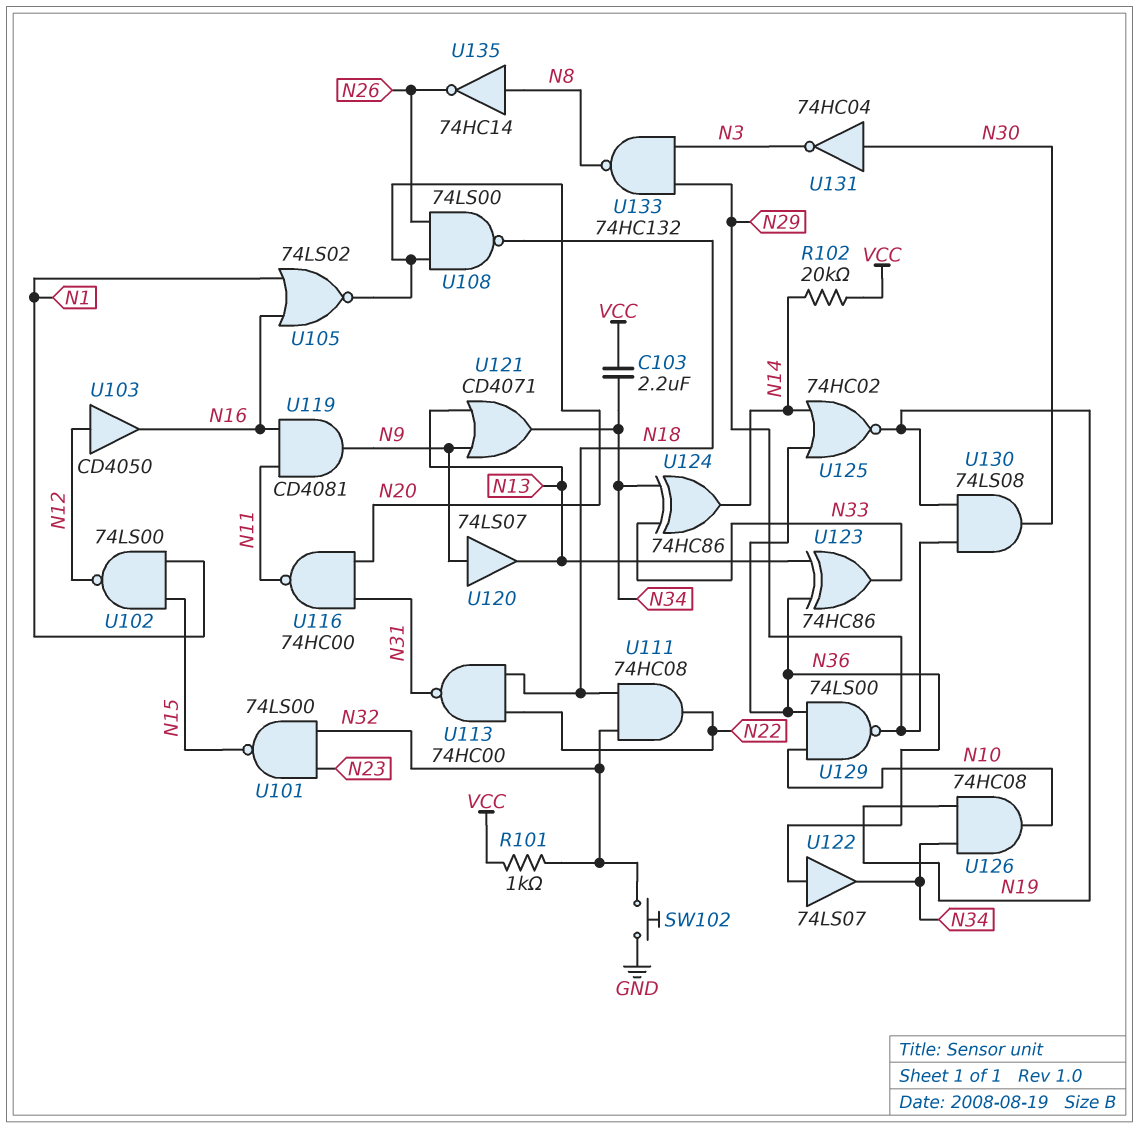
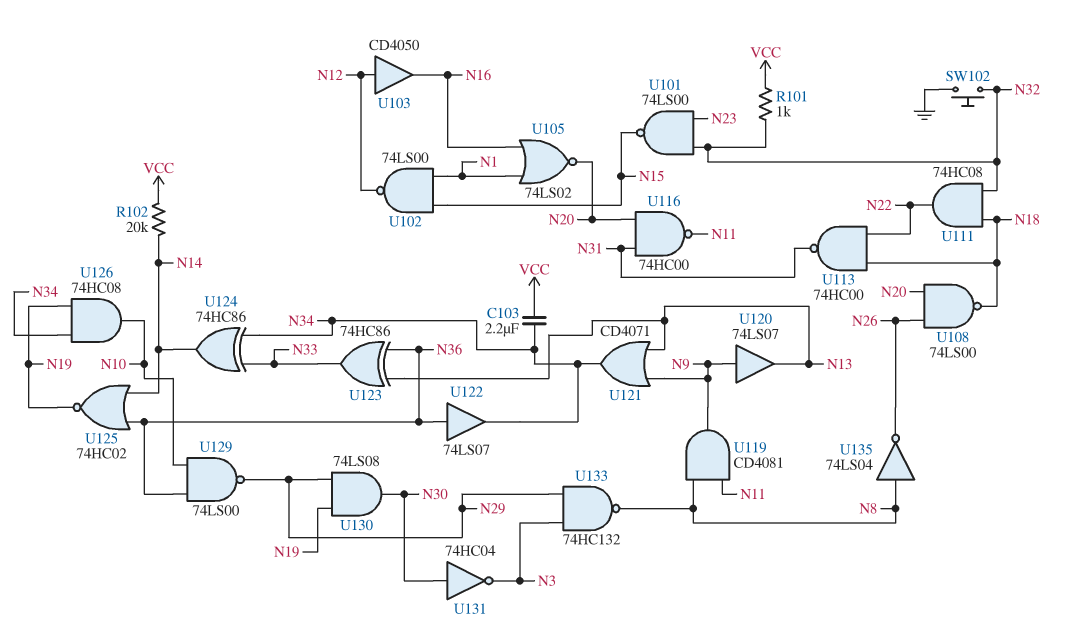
U119: AND CD4081 (in N11, in N16, out N9) -> AND CD4081 (in N8, in N11, out N9)
U135: NOT 74HC14 (in N8, out N26) -> NOT 74LS04 (in N8, out N26)

